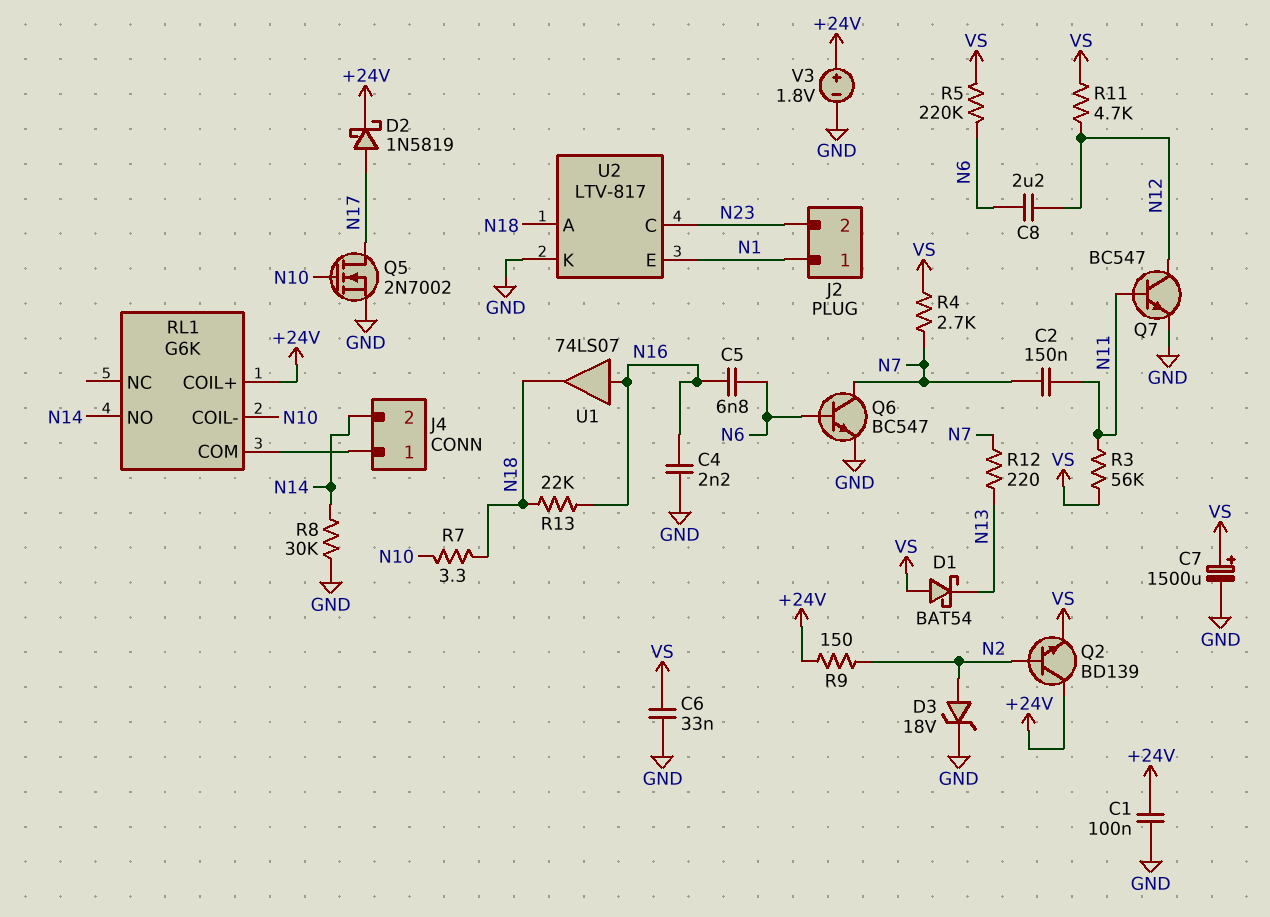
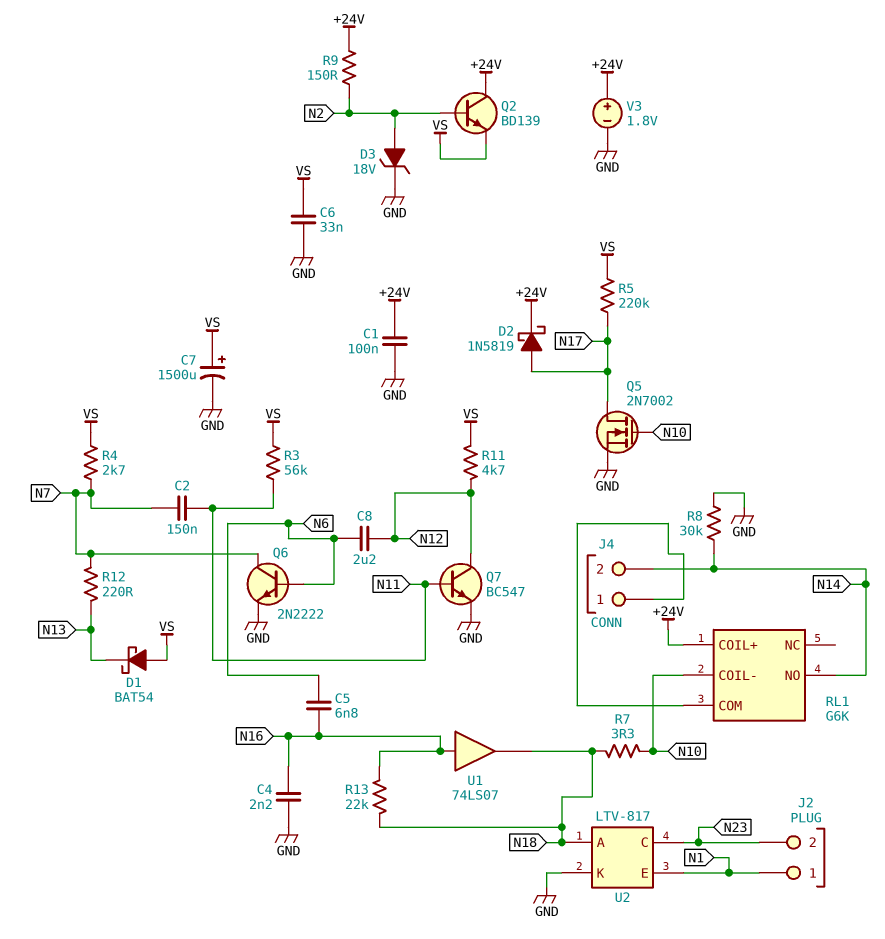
Q6: NPN BC547 (B N6, C N7, E GND) -> NPN 2N2222 (B N6, C N7, E GND)
R5: 220k (N6, VS) -> 220k (N17, VS)

